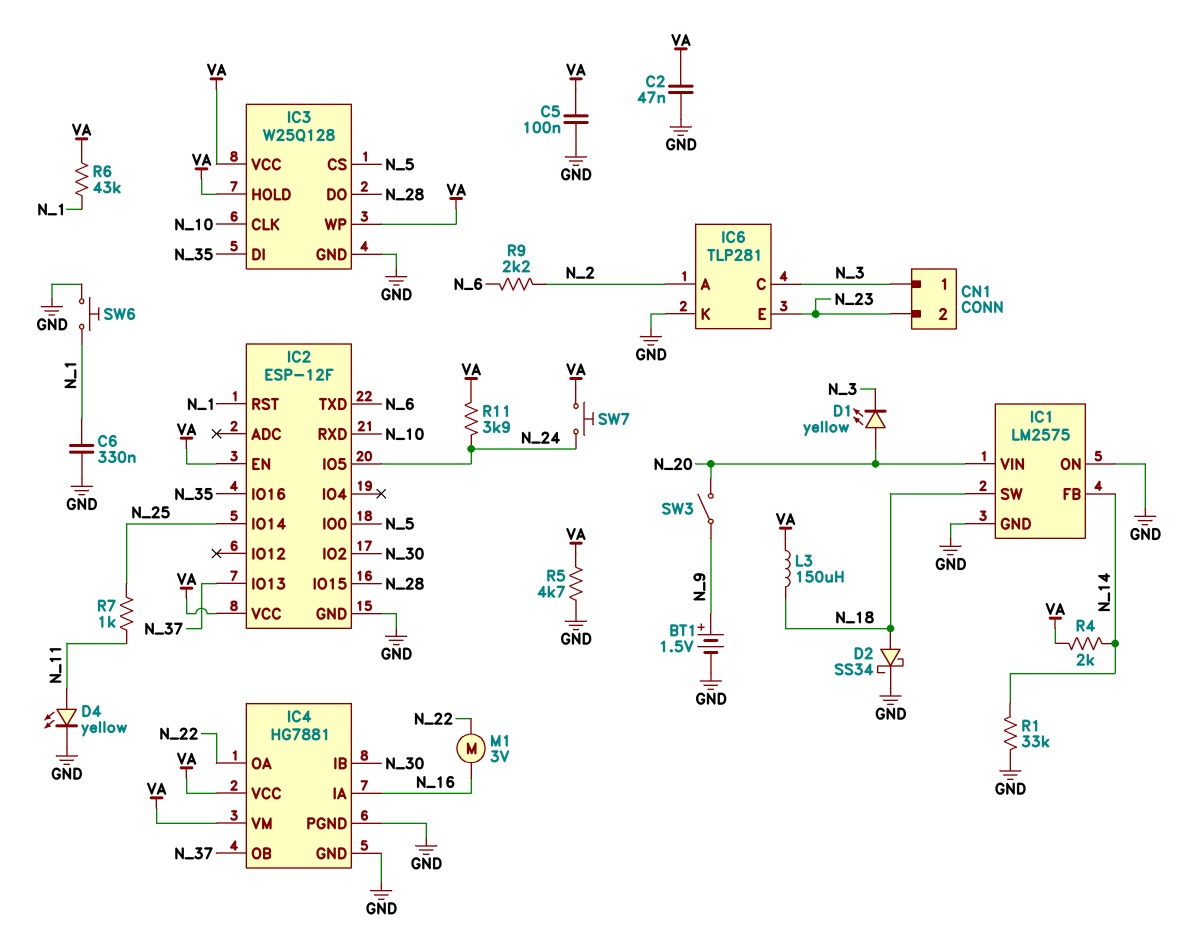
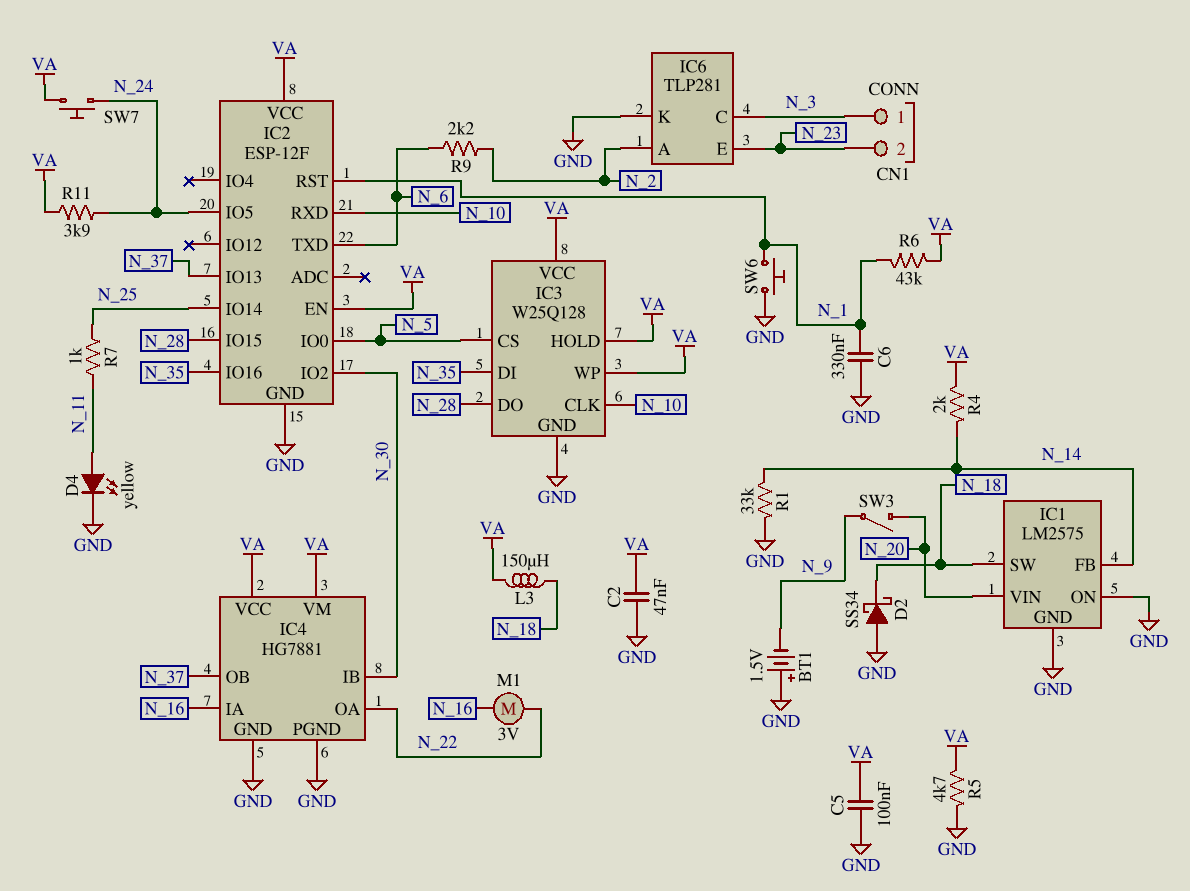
BT1: 1.5V (plus N_9, minus GND) -> 1.5V (plus GND, minus N_9)
D1: LED yellow (A N_20, K N_3) -> none
D2: schottky SS34 (A N_18, K GND) -> schottky SS34 (A GND, K N_18)

